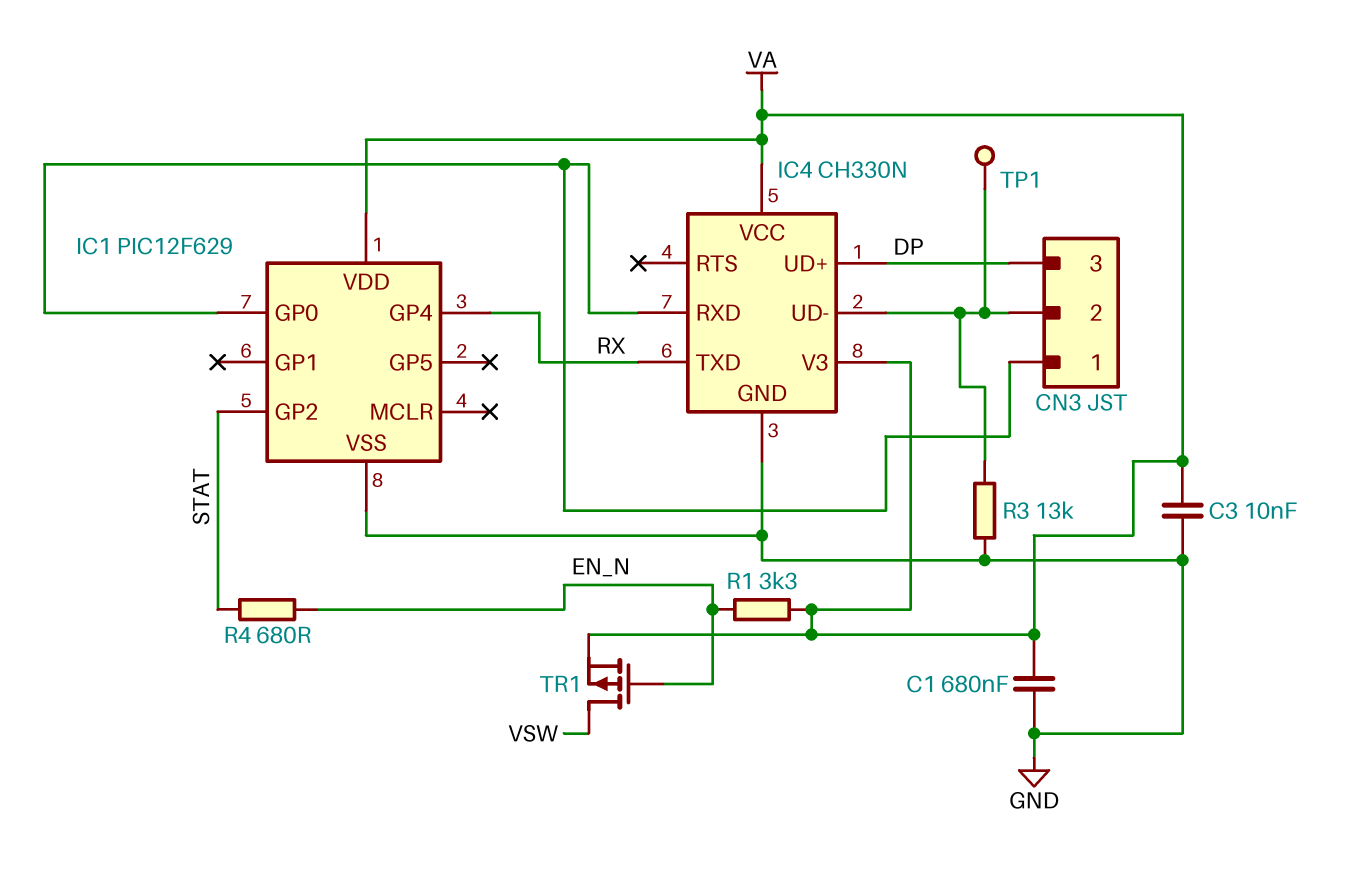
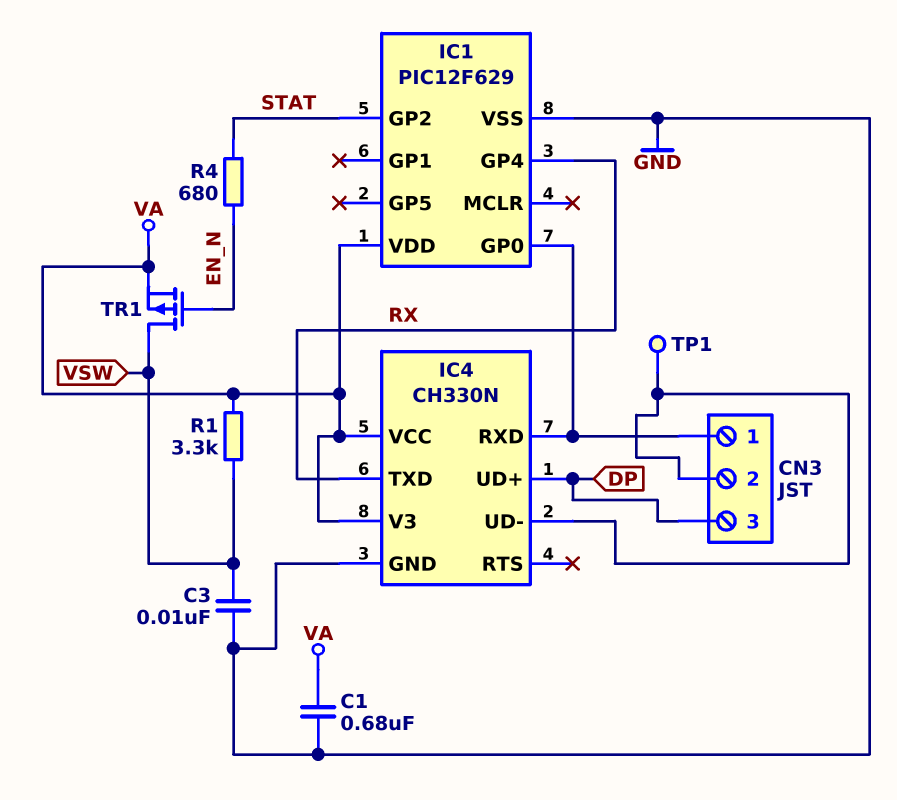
C3: 10nF (GND, VA) -> 10nF (GND, VSW)
R1: 3.3k (EN_N, VA) -> 3.3k (VA, VSW)
R3: 13k (CN3/2, GND) -> none

